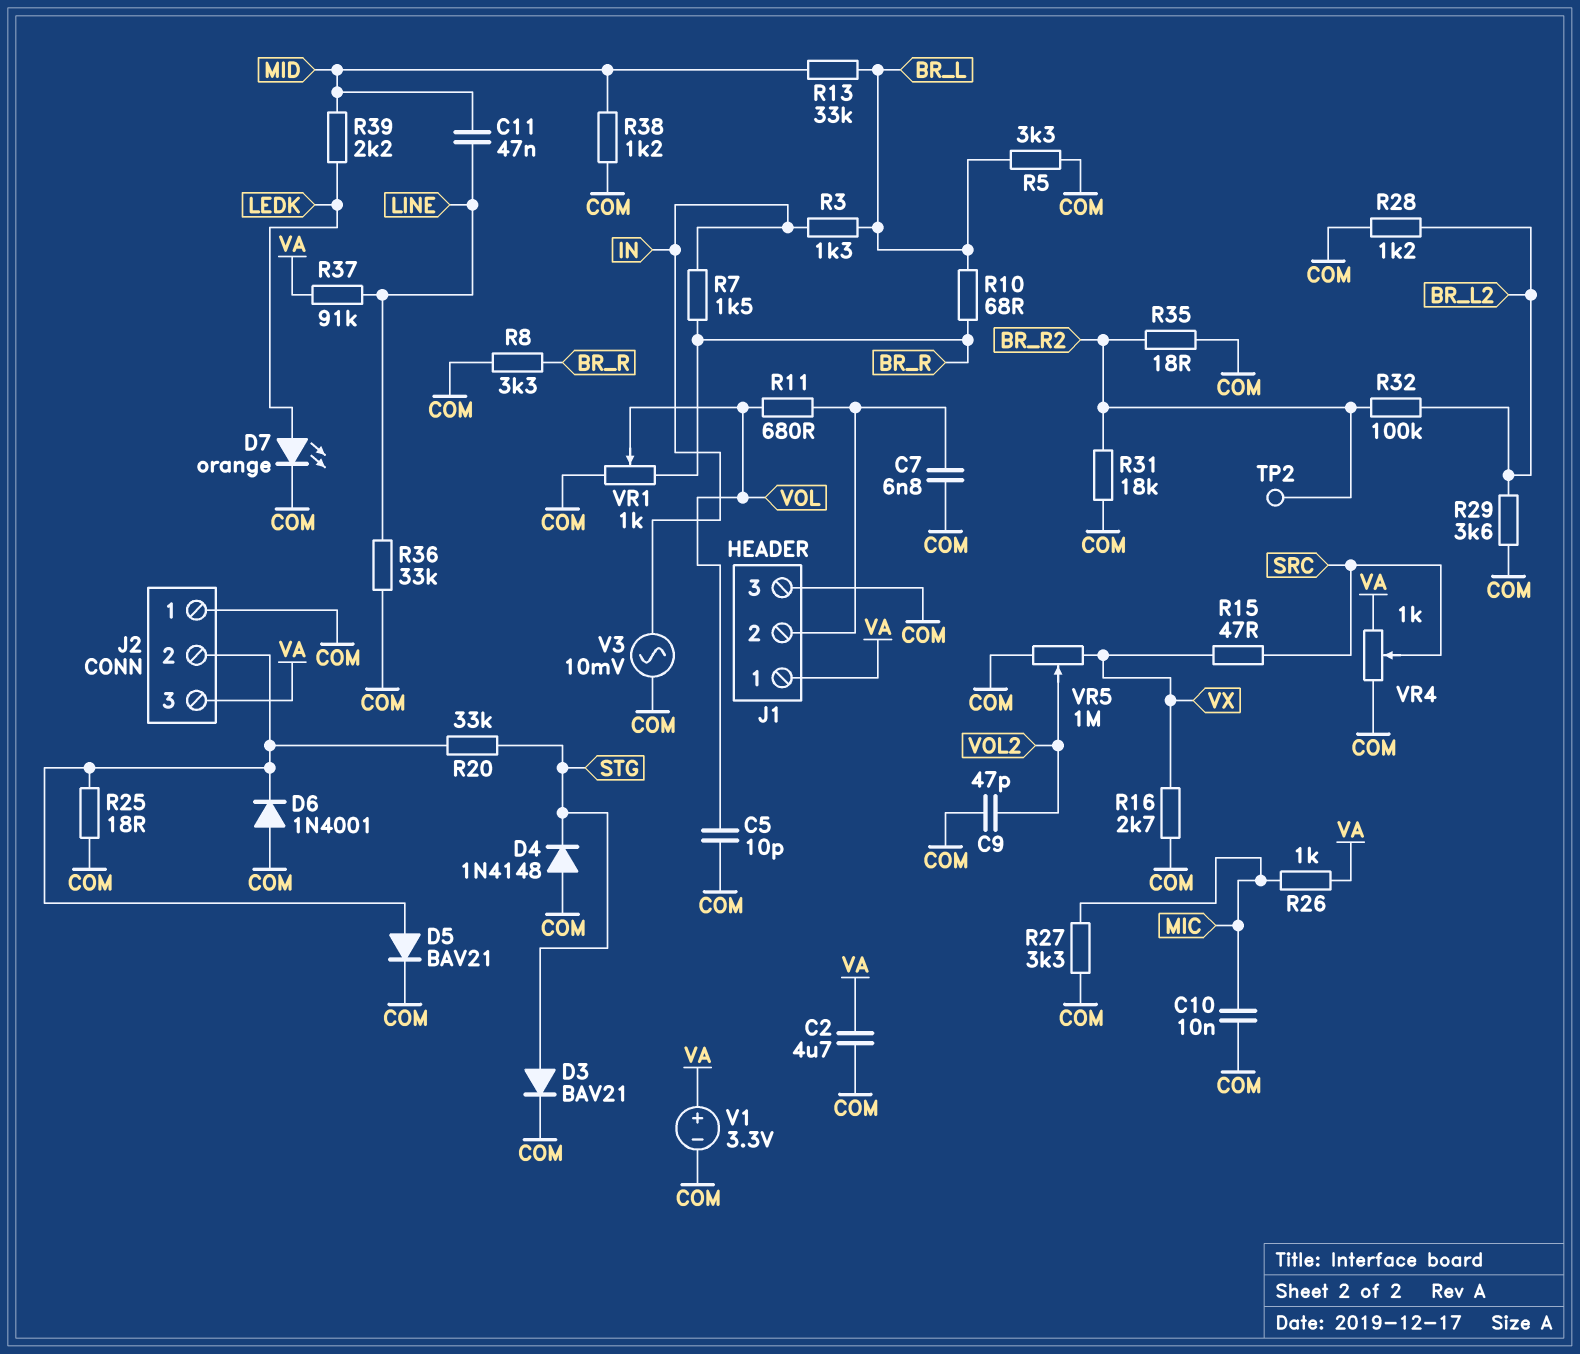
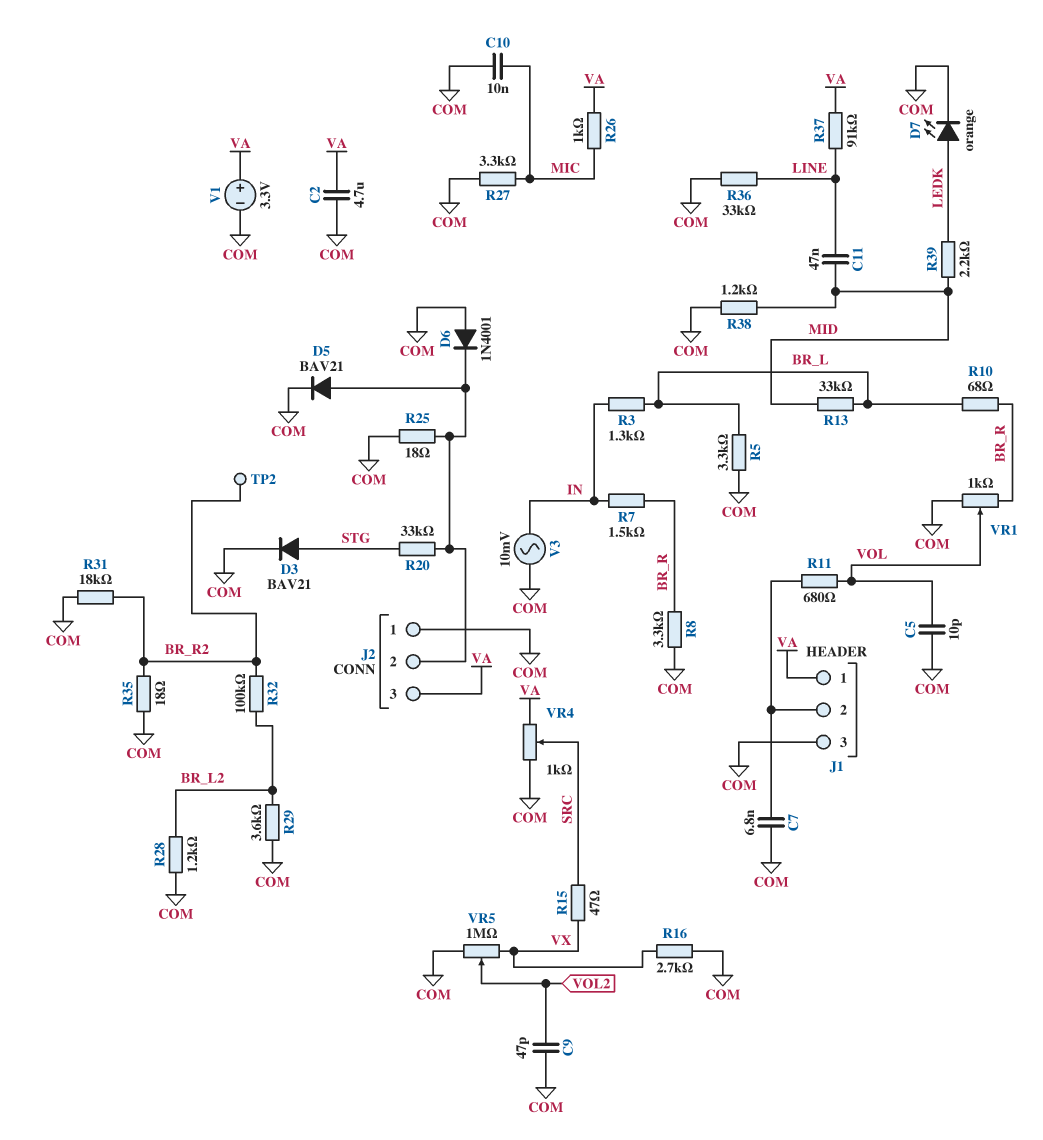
D4: diode 1N4148 (A COM, K STG) -> none

